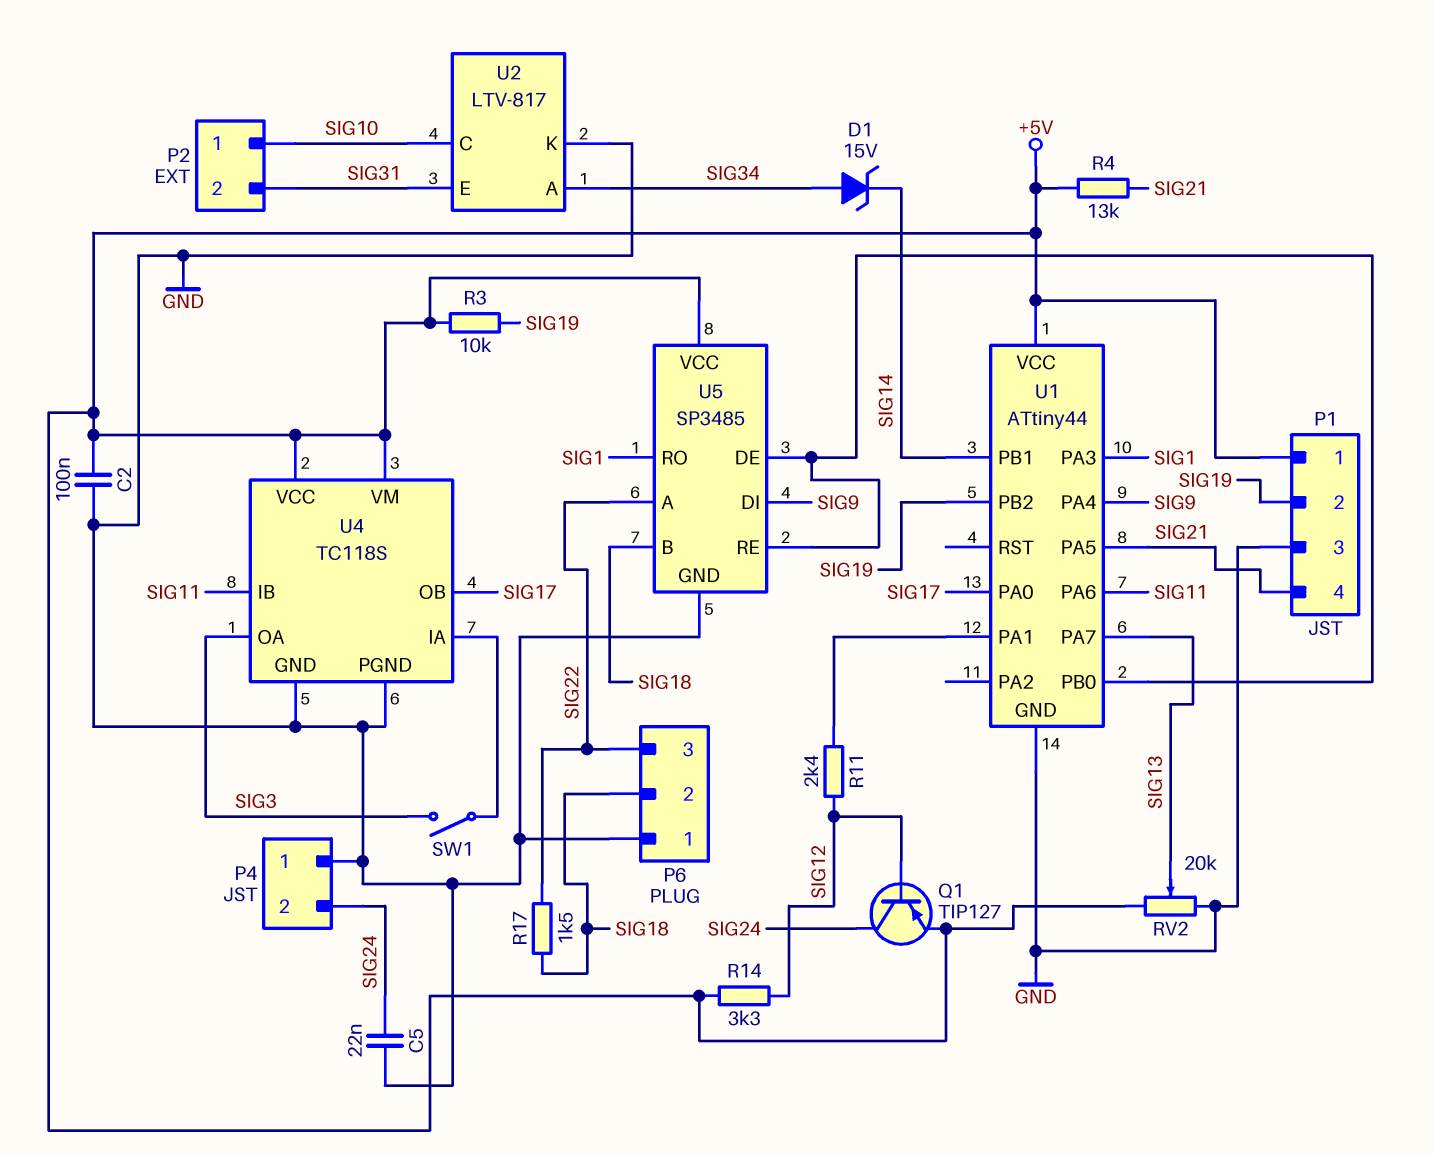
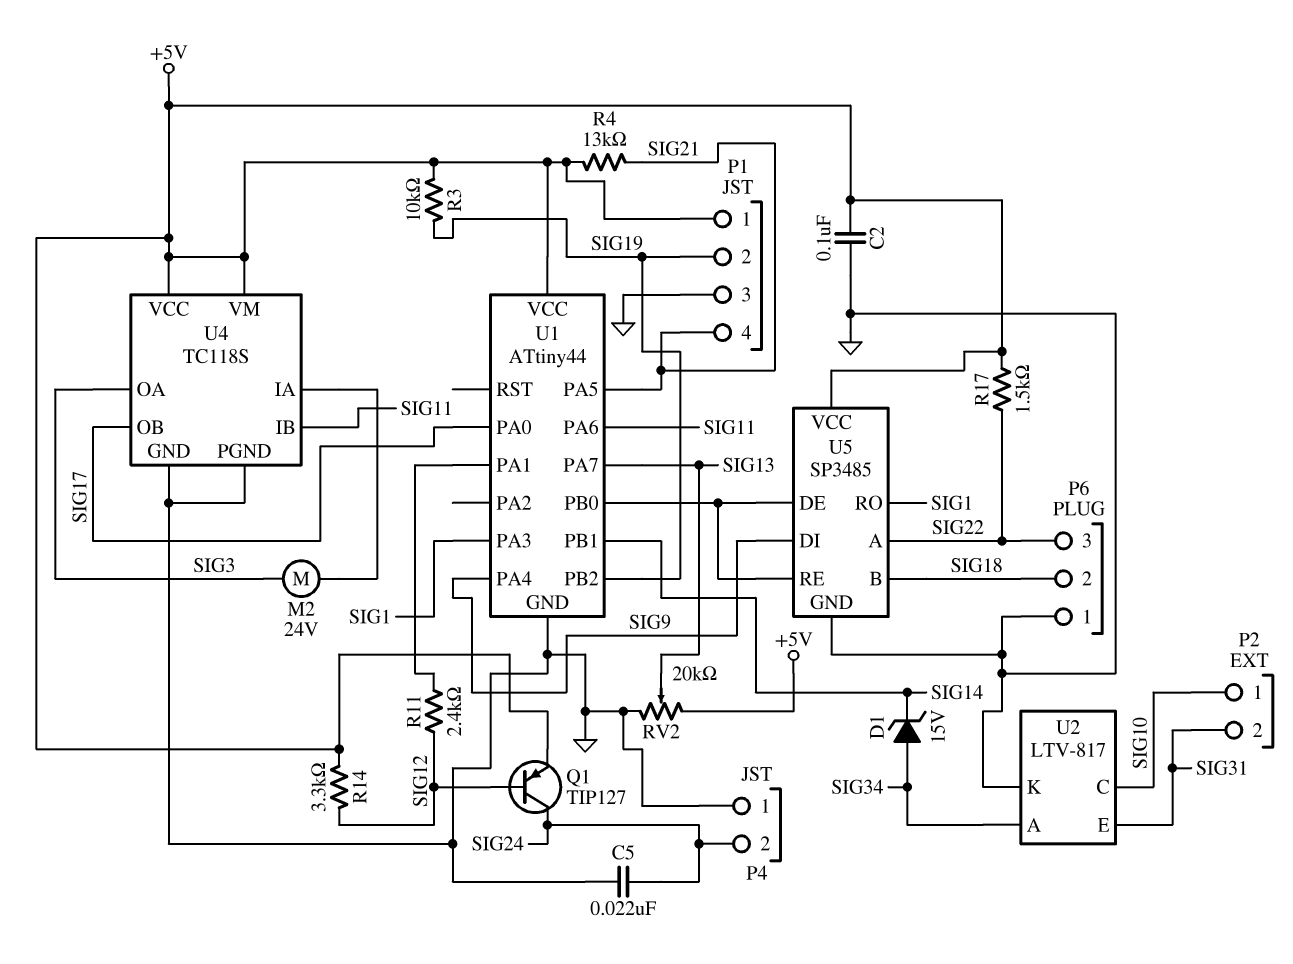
M2: none -> motor 24V (SIG3, U4/IA)
R17: 1.5k (SIG18, SIG22) -> 1.5k (+5V, SIG22)
SW1: switch (SIG3, U4/IA) -> none

